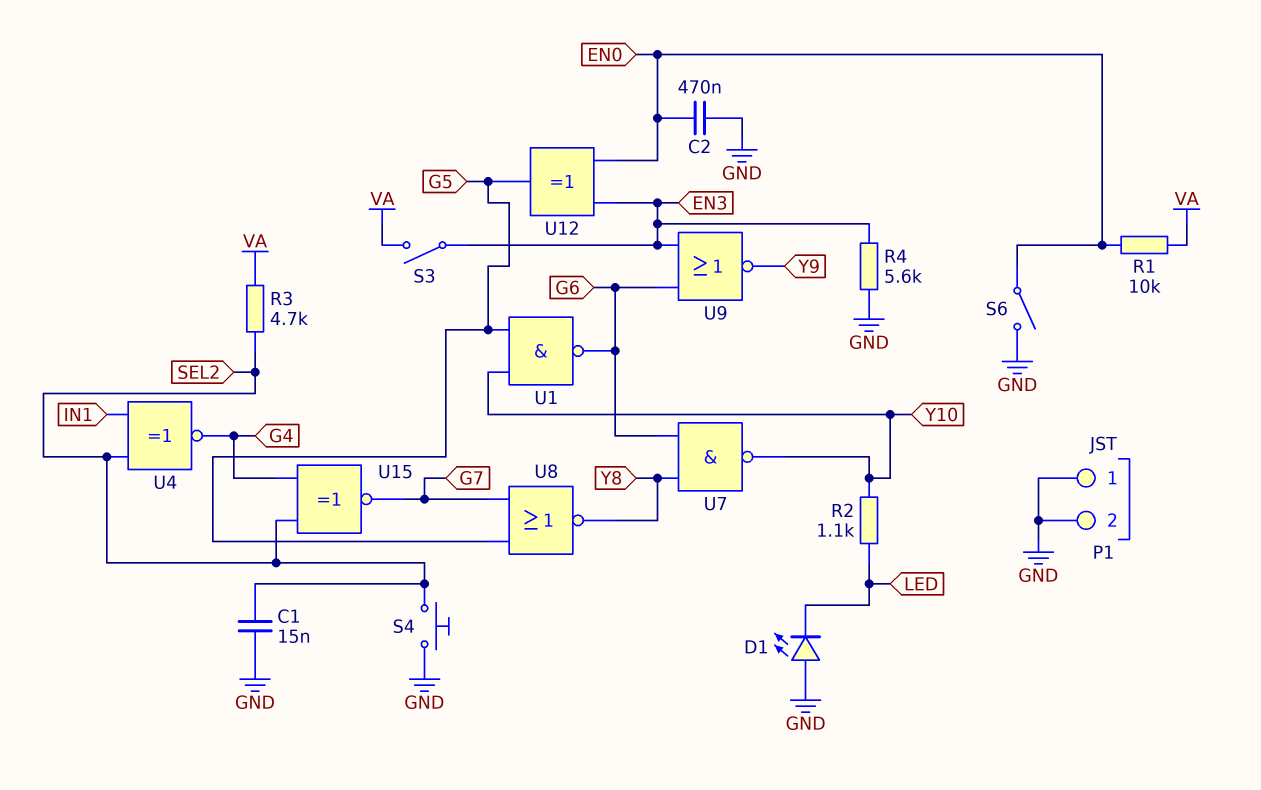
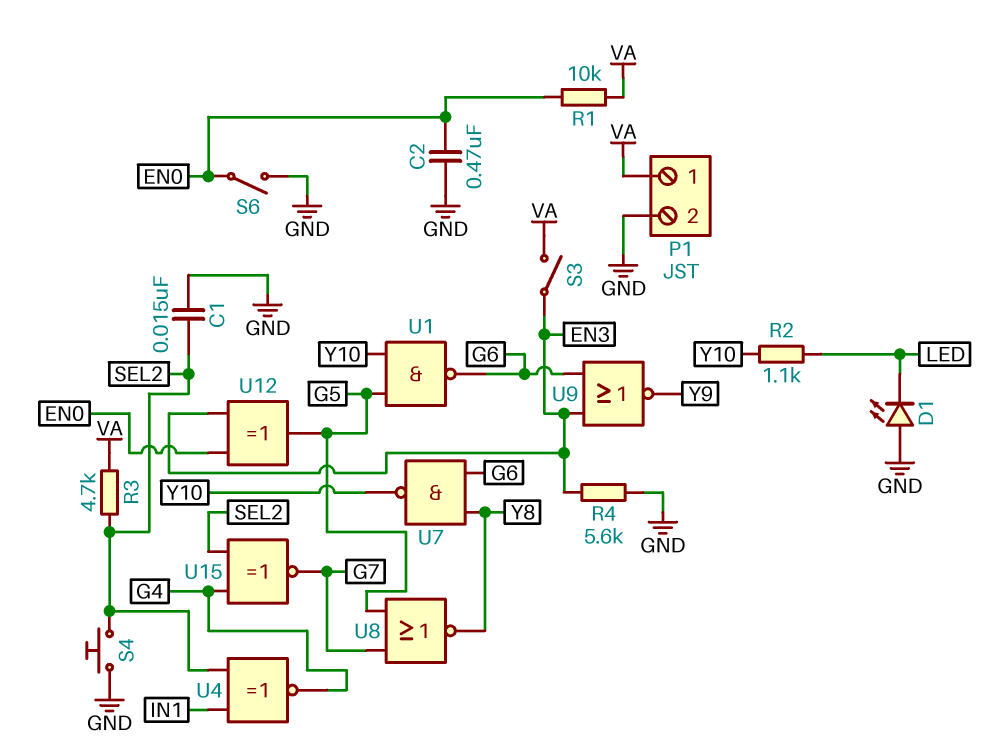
P1 pin 1: GND -> VA

